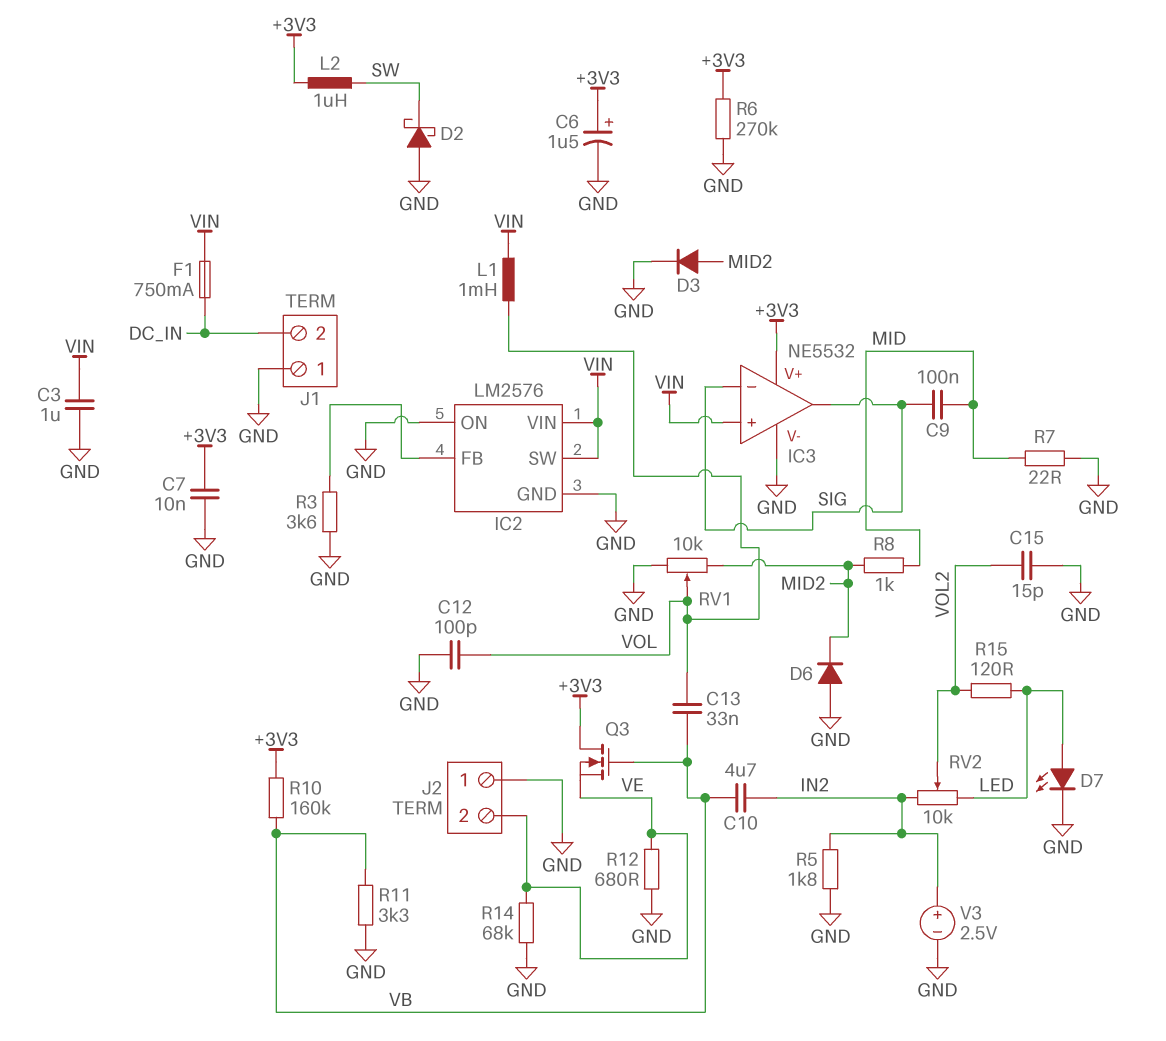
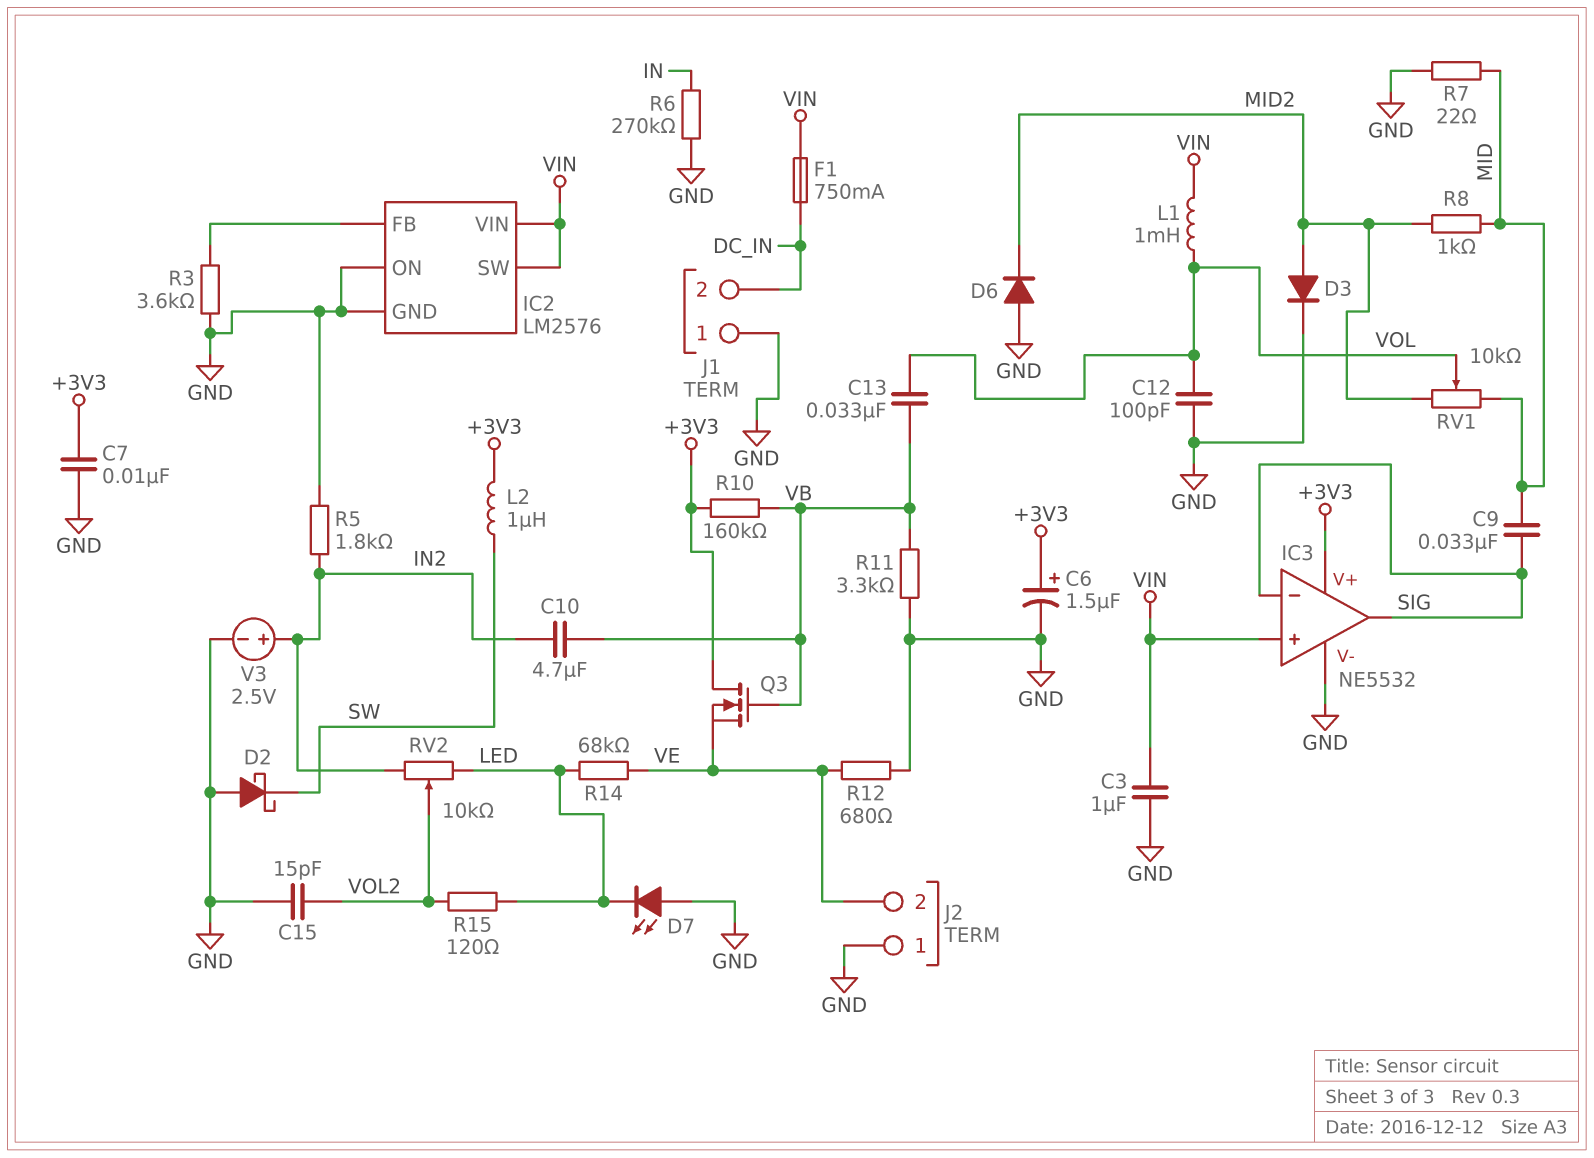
C9: 100nF (MID, SIG) -> 33nF (MID, SIG)
D7: LED (A LED, K GND) -> LED (A GND, K LED)
R6: 270k (+3V3, GND) -> 270k (GND, IN)
R14: 68k (GND, VE) -> 68k (LED, VE)
RV1: 10k (GND, MID2, wiper VOL) -> 10k (MID, MID2, wiper VOL)

